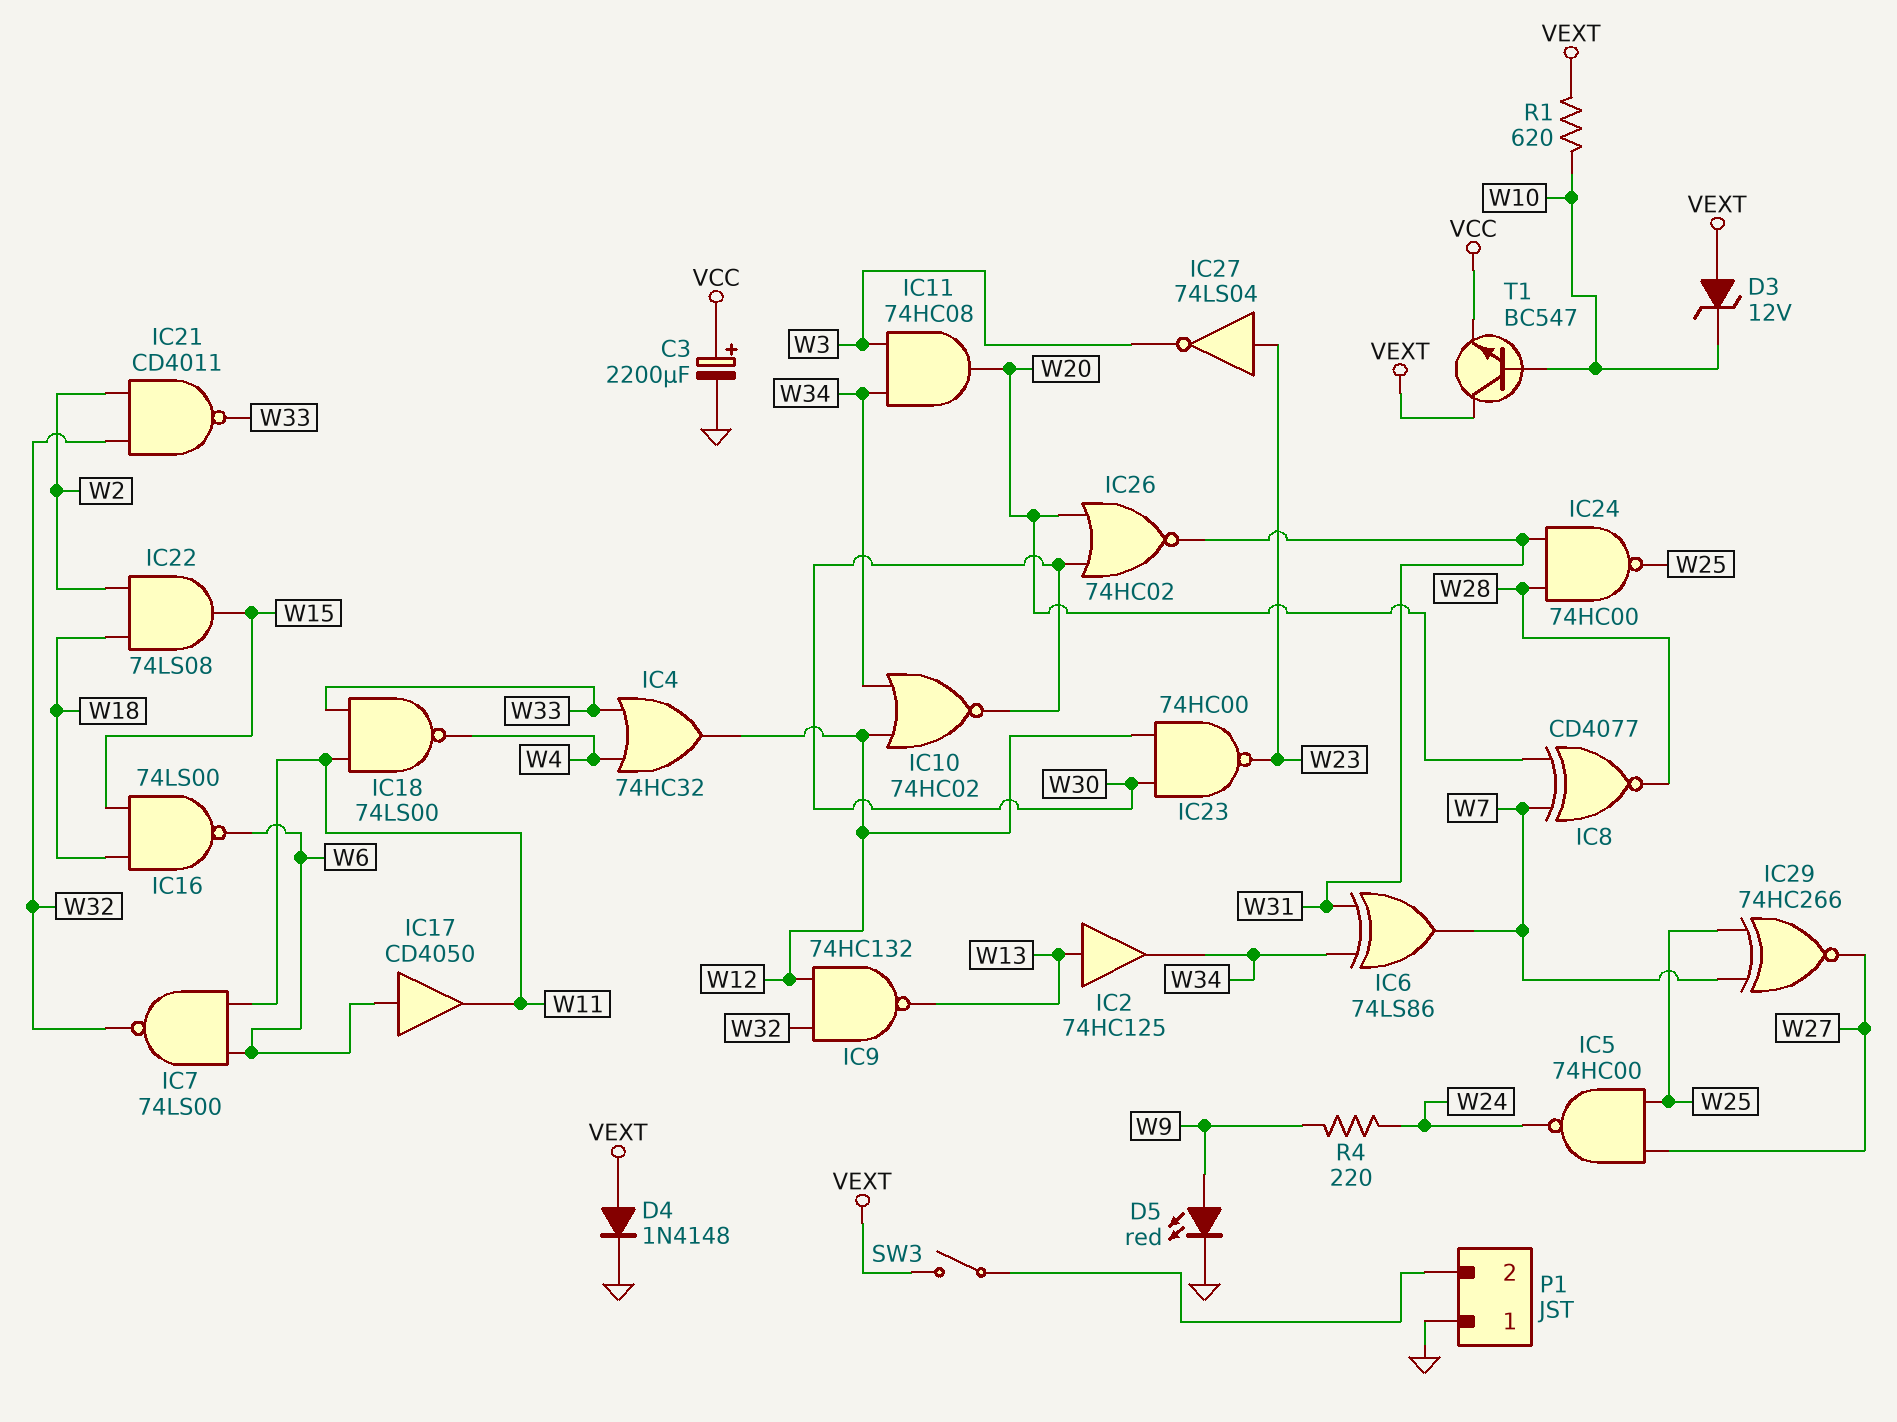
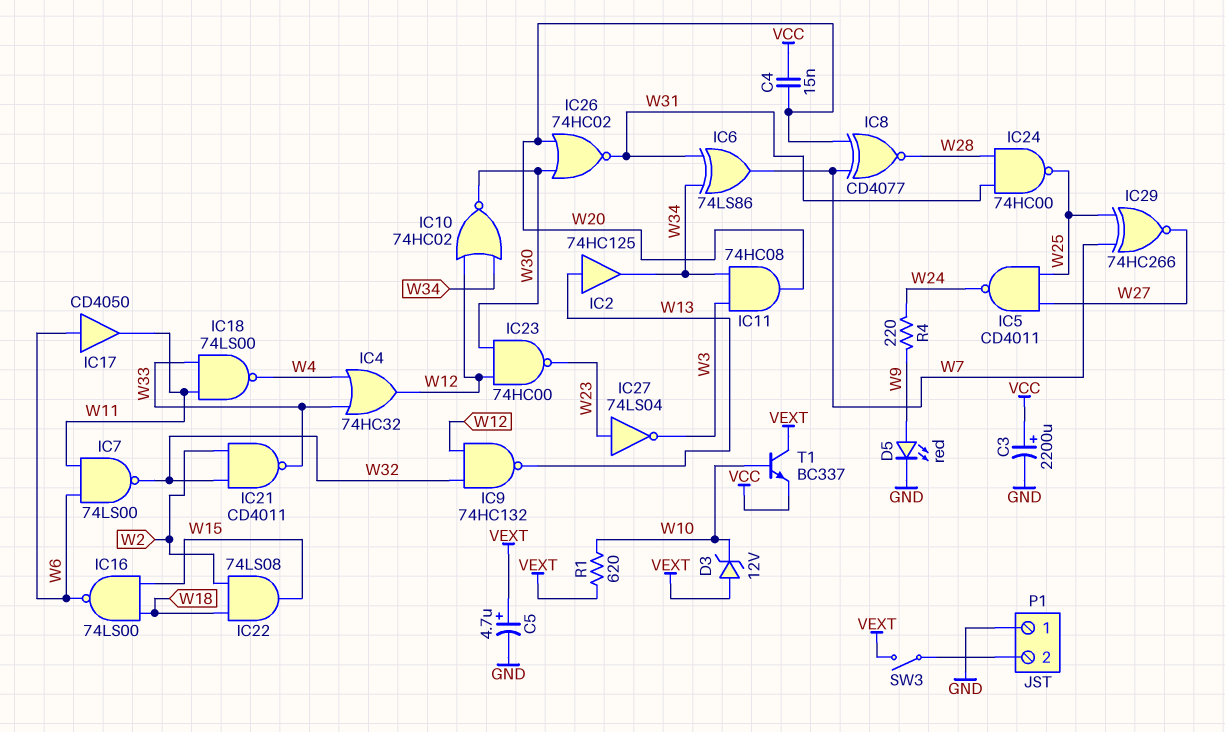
C4: none -> 15nF (VCC, W20)
C5: none -> 4.7uF (plus VEXT, minus GND)
D4: diode 1N4148 (A VEXT, K GND) -> none
IC5: NAND 74HC00 (in W25, in W27, out W24) -> NAND CD4011 (in W25, in W27, out W24)
T1: NPN BC547 (B W10, C VEXT, E VCC) -> NPN BC337 (B W10, C VEXT, E VCC)

